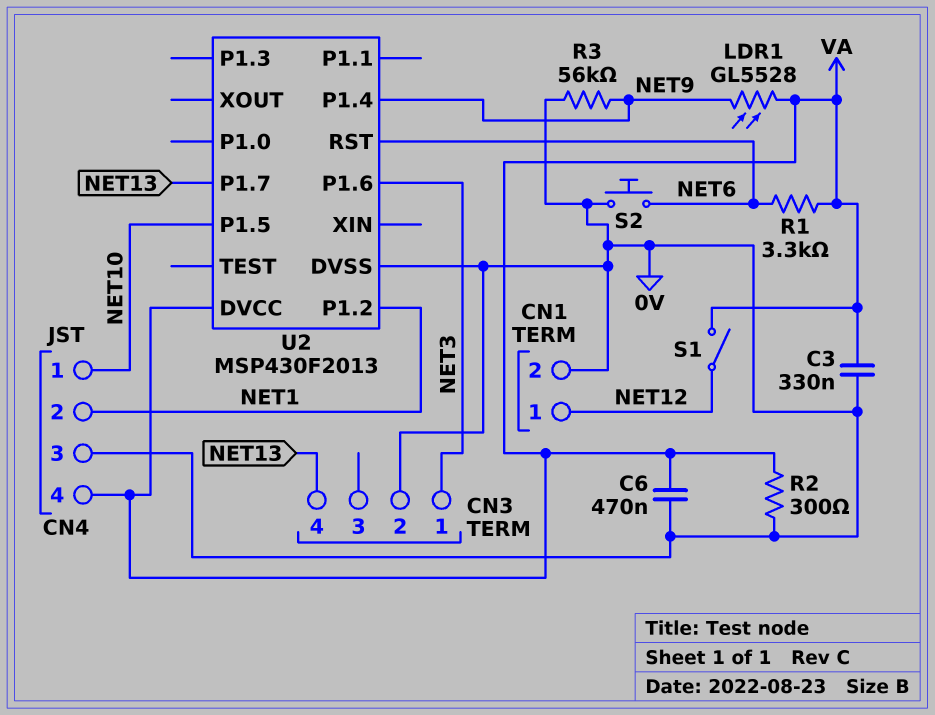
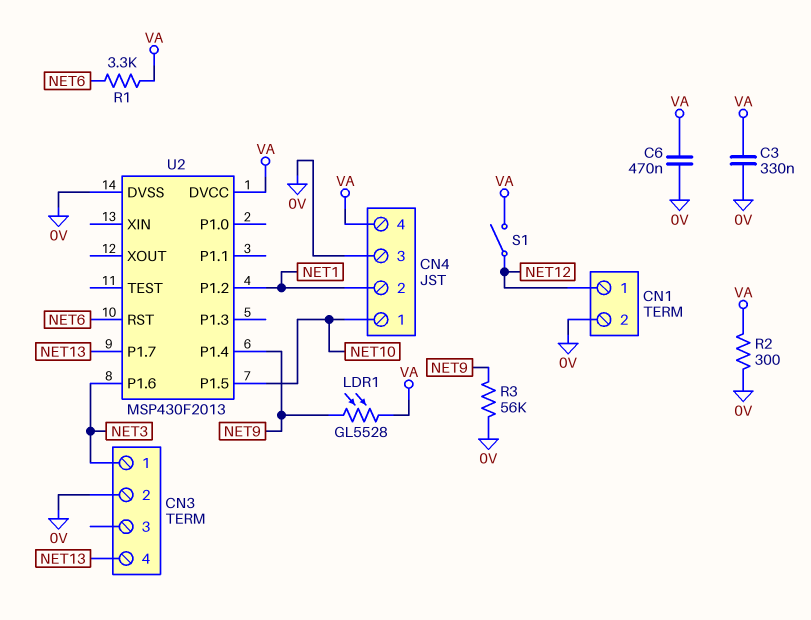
S2: button (0V, NET6) -> none

